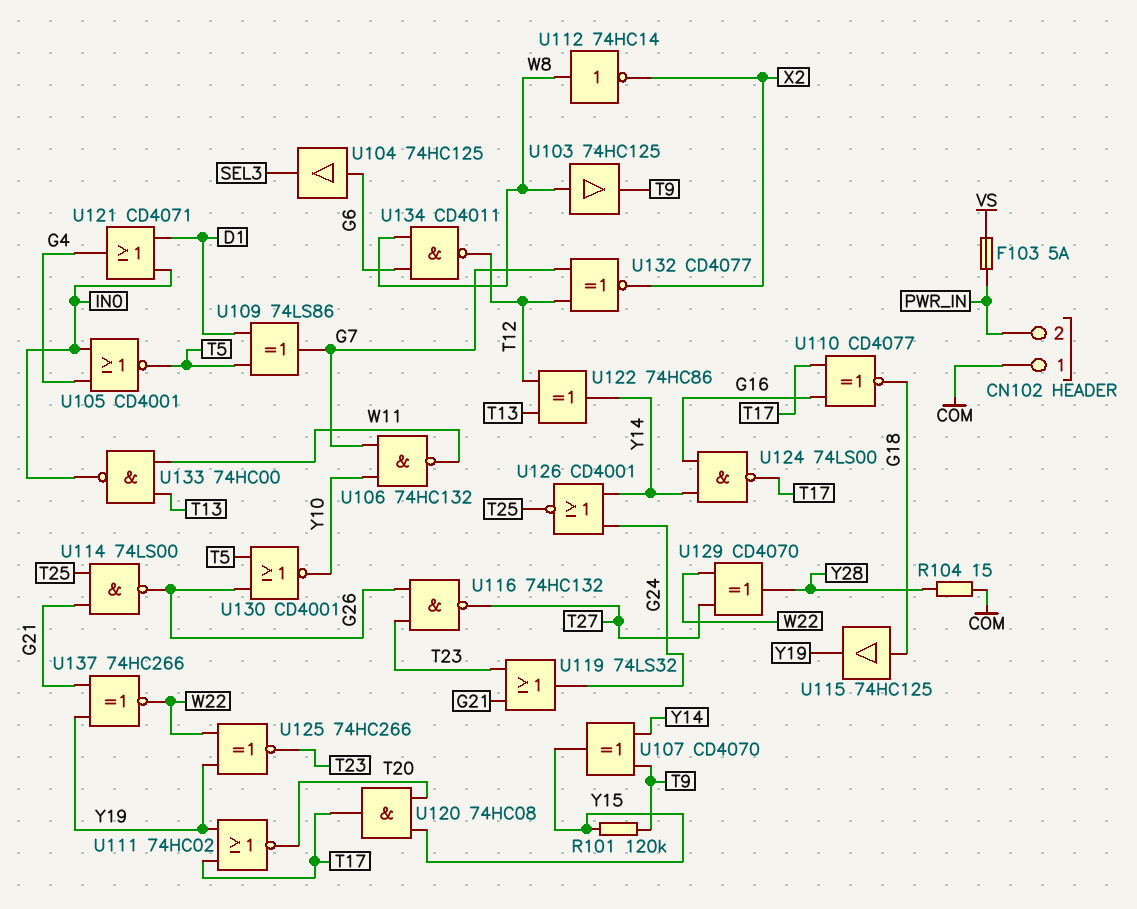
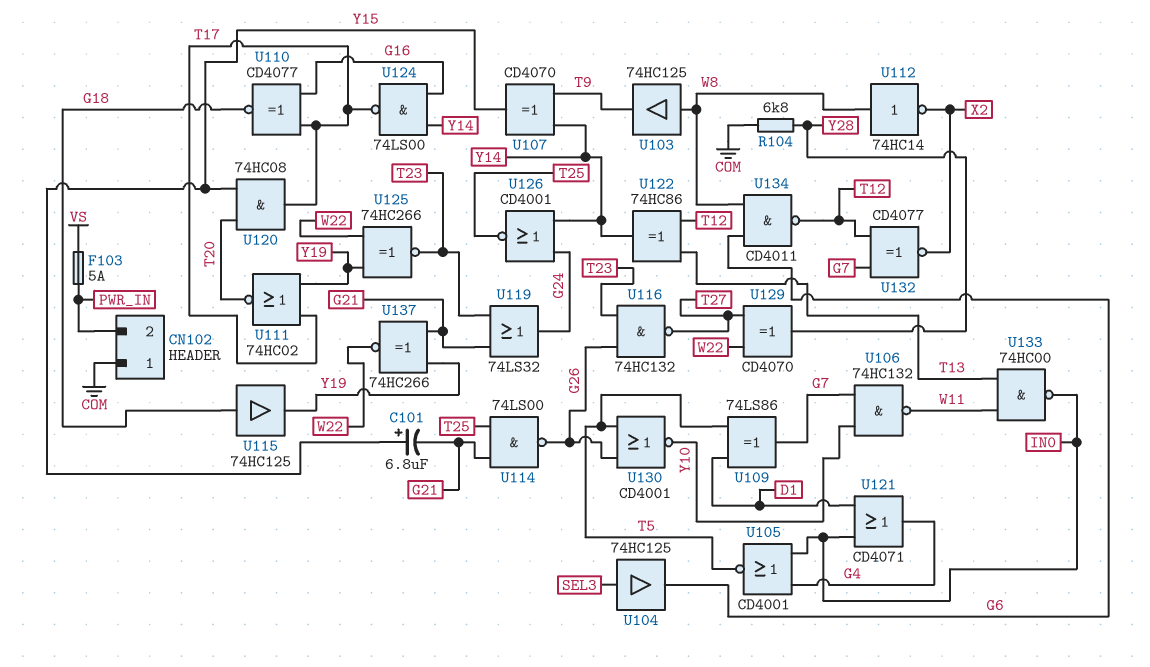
C101: none -> 6.8uF (plus Y15, minus G21)
R101: 120k (T9, Y15) -> none
R104: 15 (COM, Y28) -> 6.8k (COM, Y28)
U104: buffer 74HC125 (in G6, out SEL3) -> buffer 74HC125 (in SEL3, out G6)

